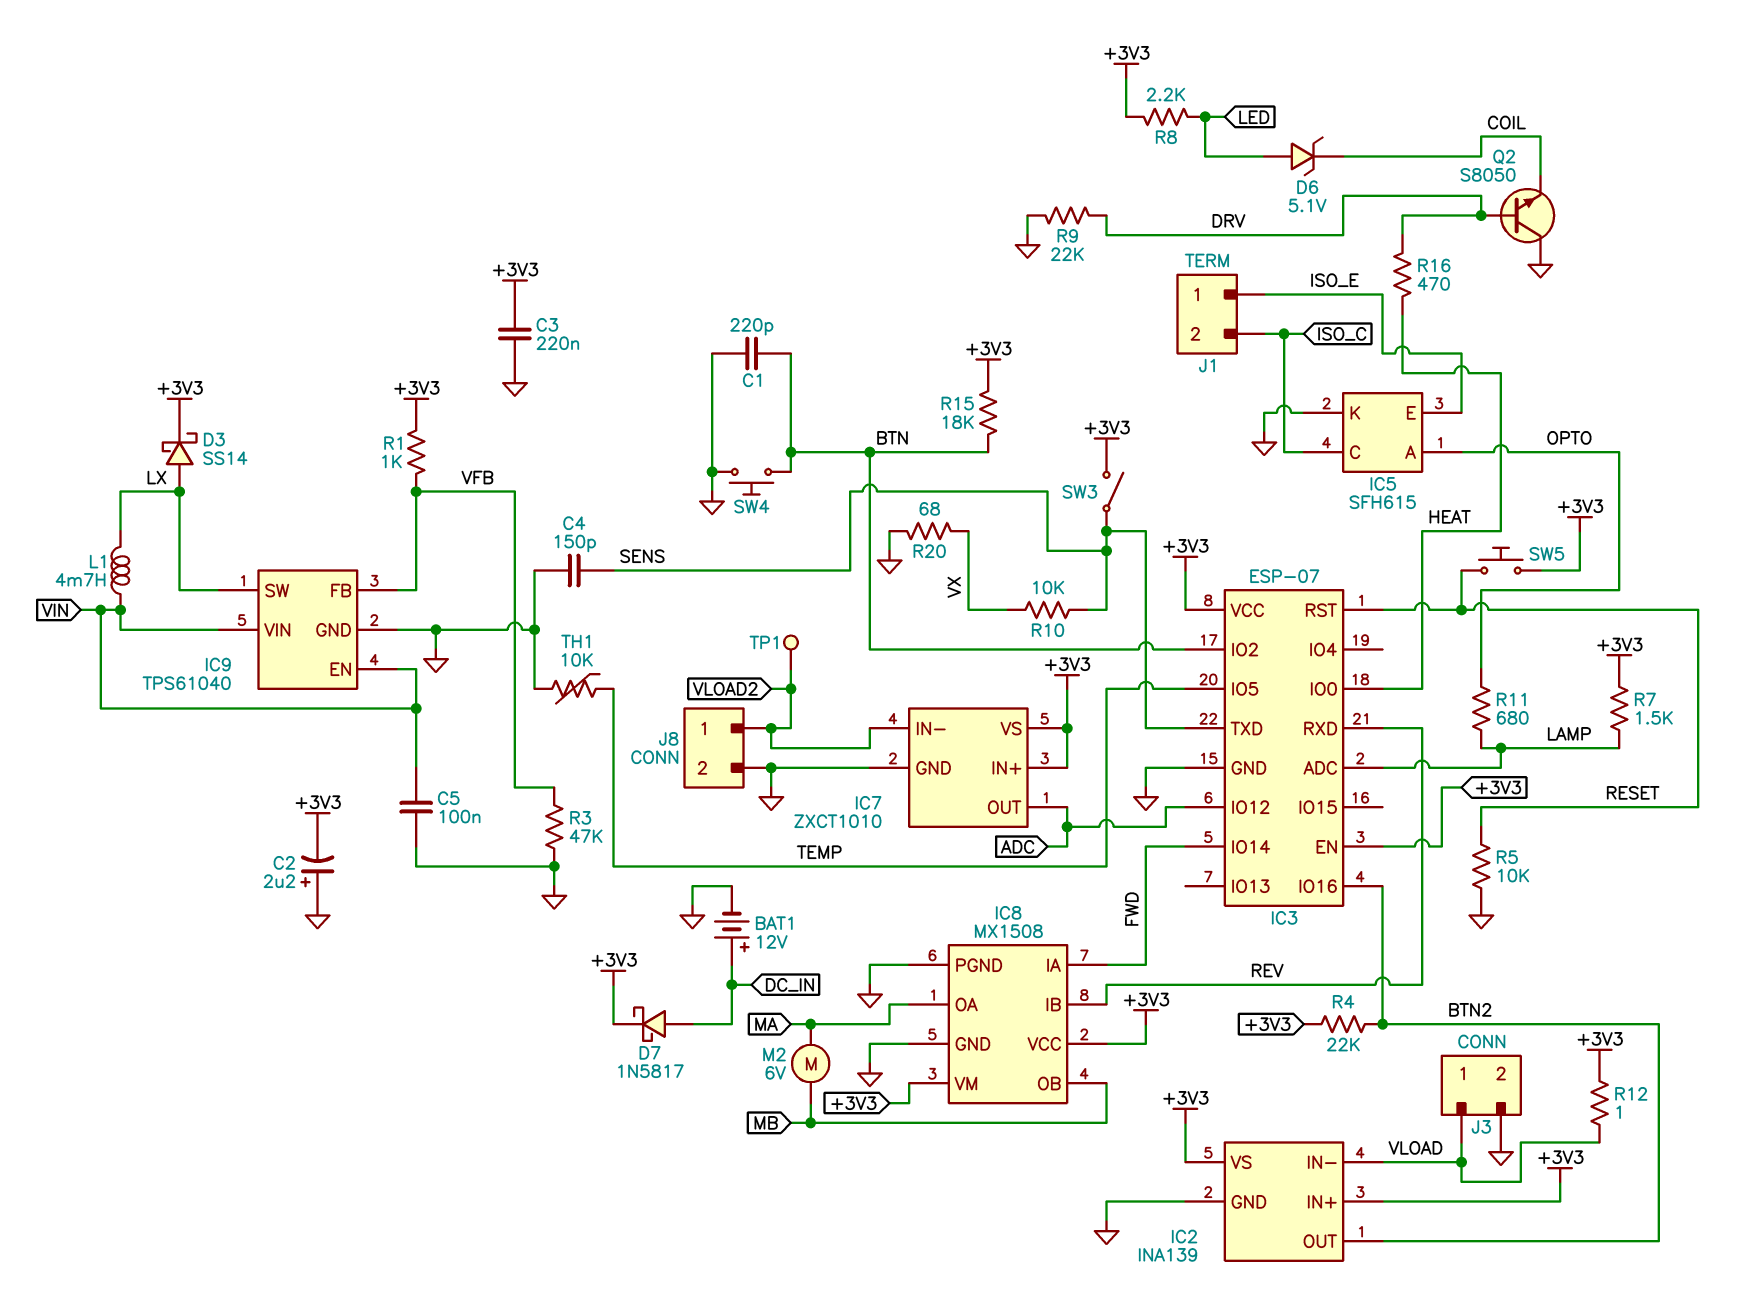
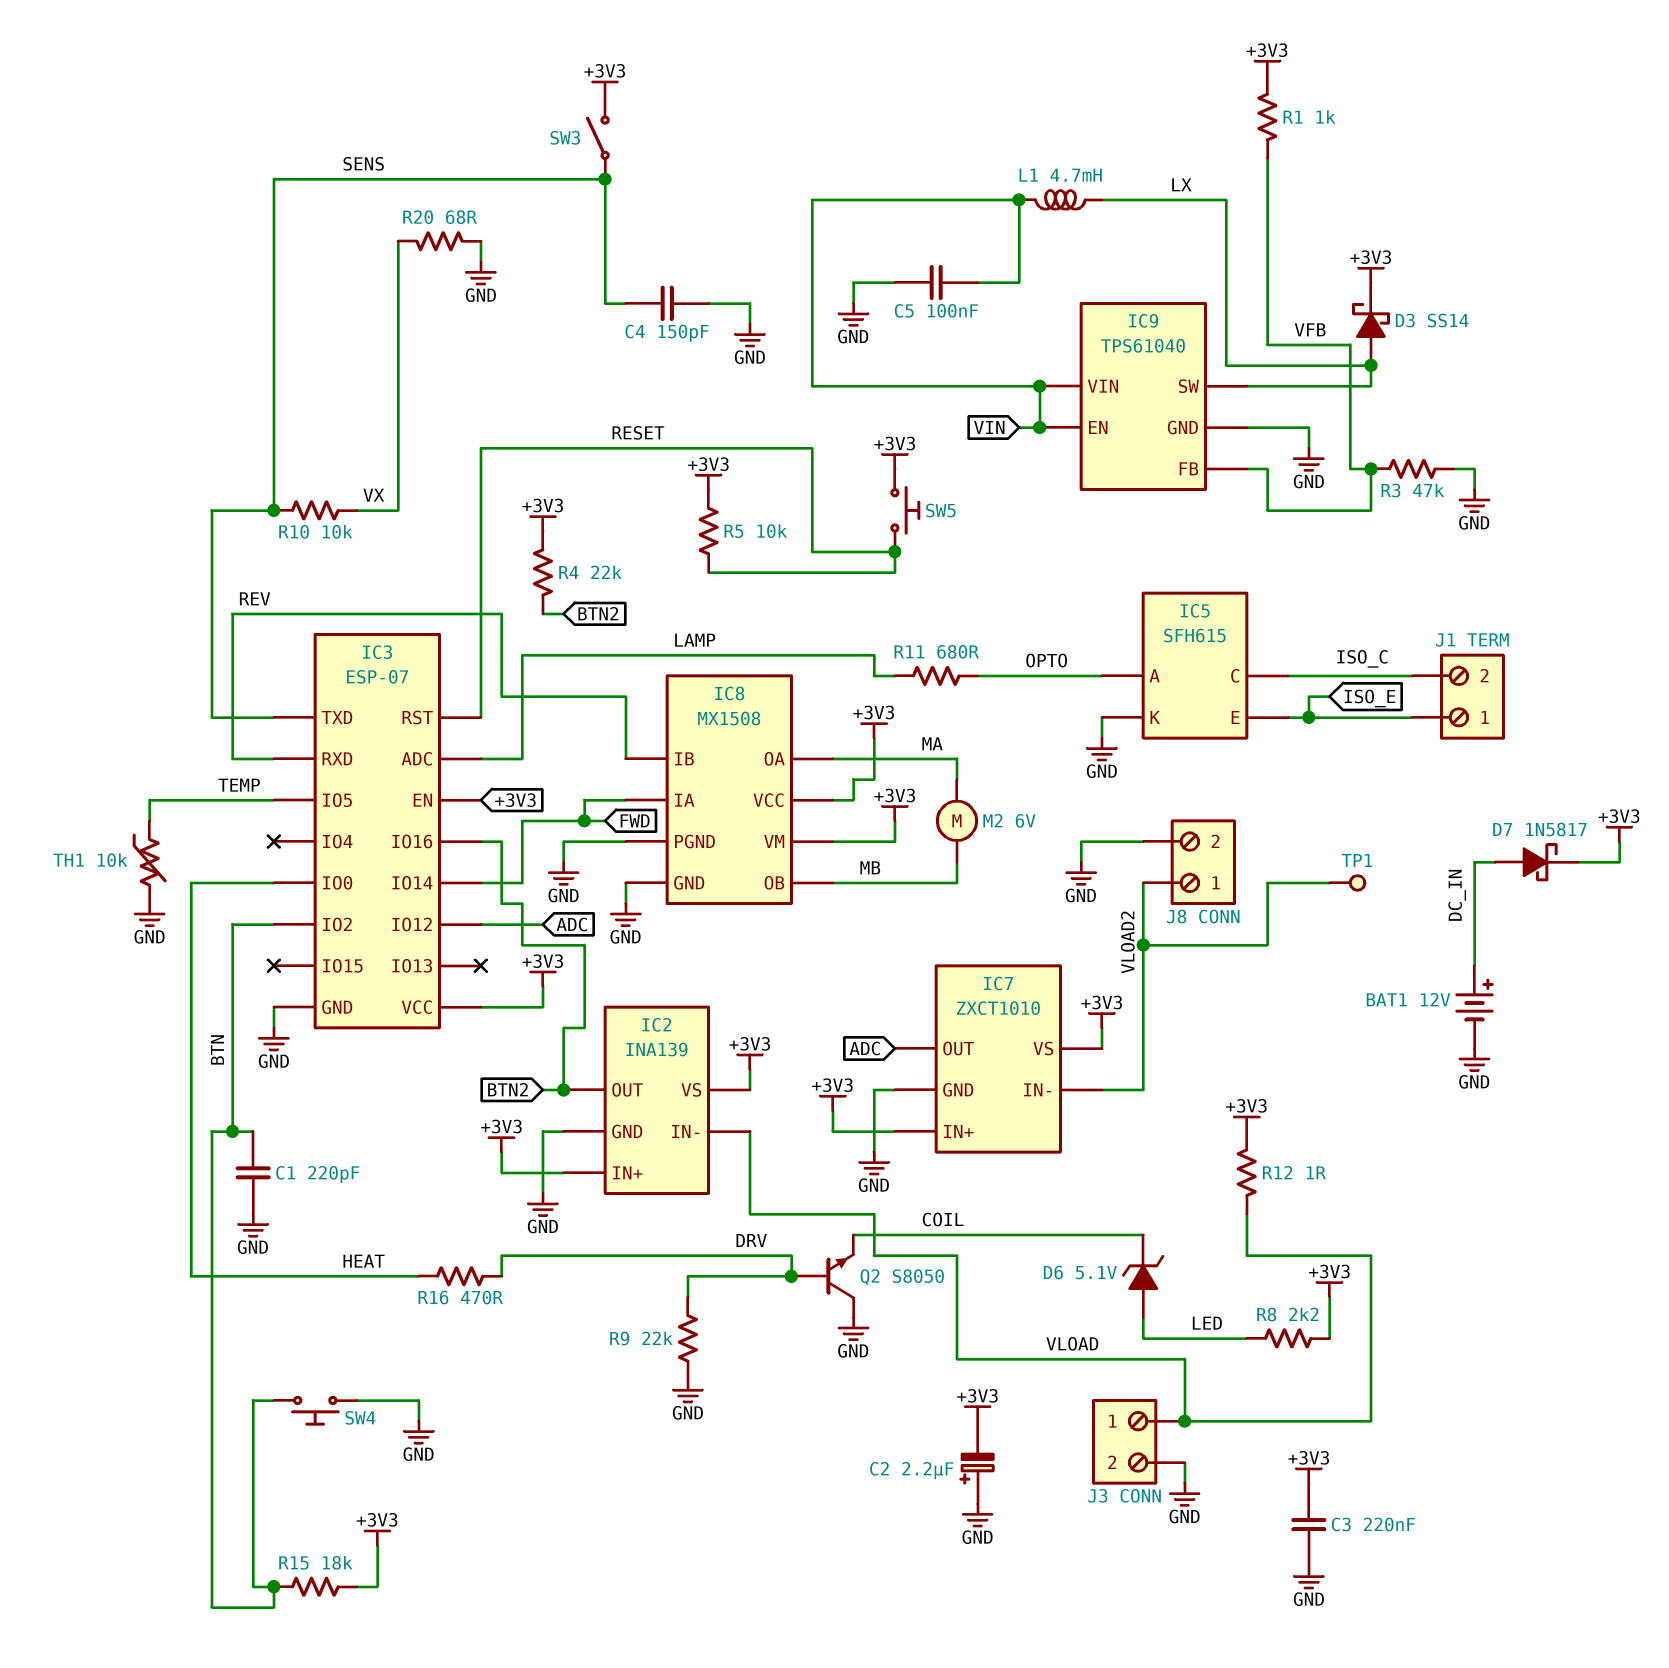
R5: 10k (GND, RESET) -> 10k (+3V3, RESET)
R7: 1.5k (+3V3, LAMP) -> none

